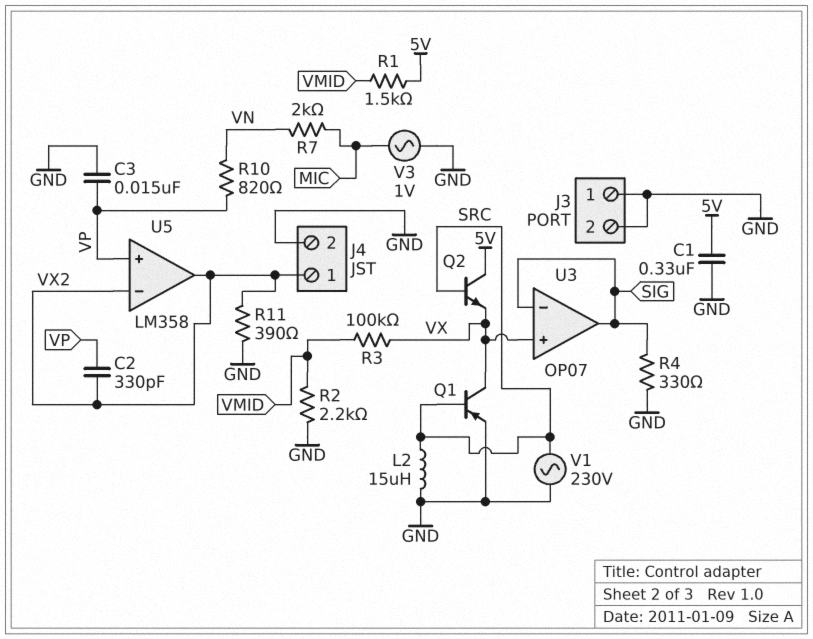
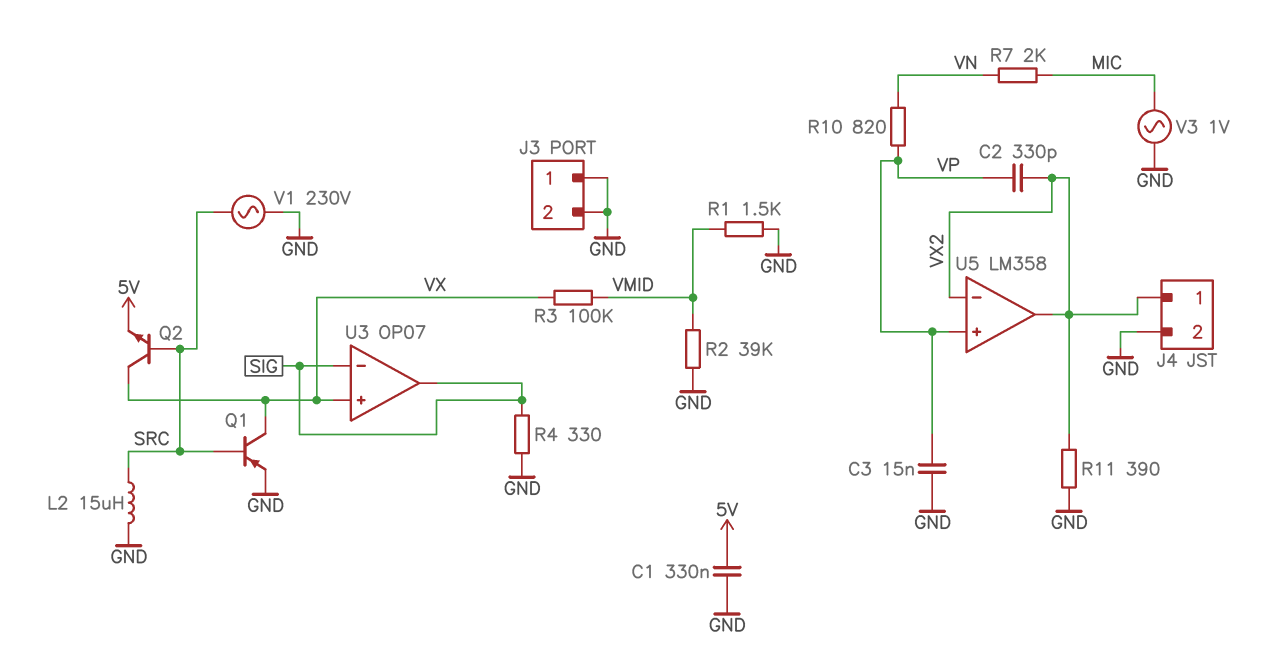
Q2: NPN (B SRC, C 5V, E VX) -> NPN (B SRC, C VX, E 5V)
R1: 1.5k (5V, VMID) -> 1.5k (GND, VMID)
R2: 2.2k (GND, VMID) -> 39k (GND, VMID)

